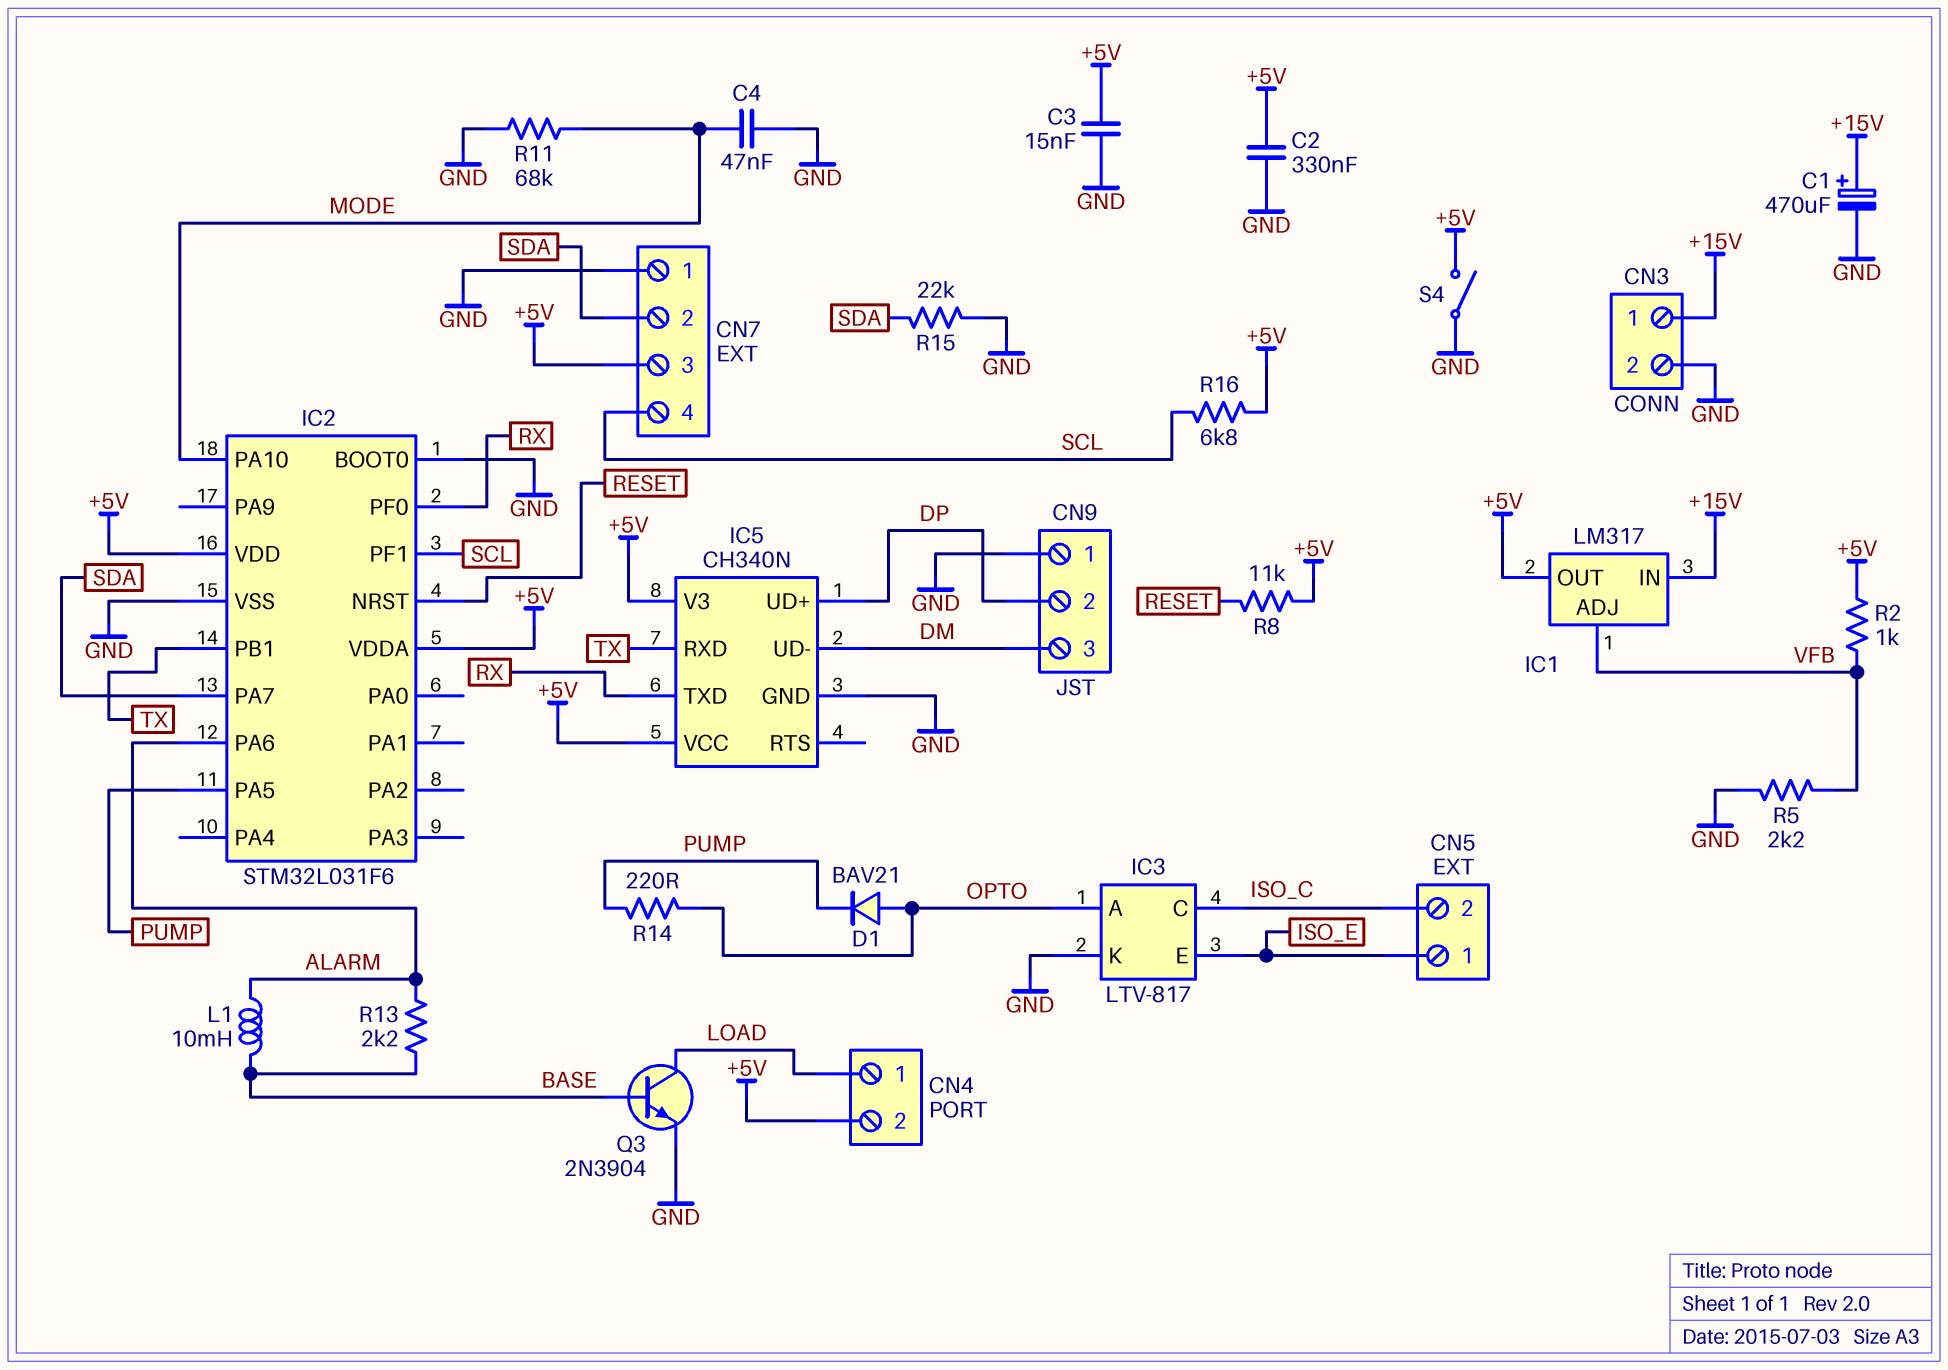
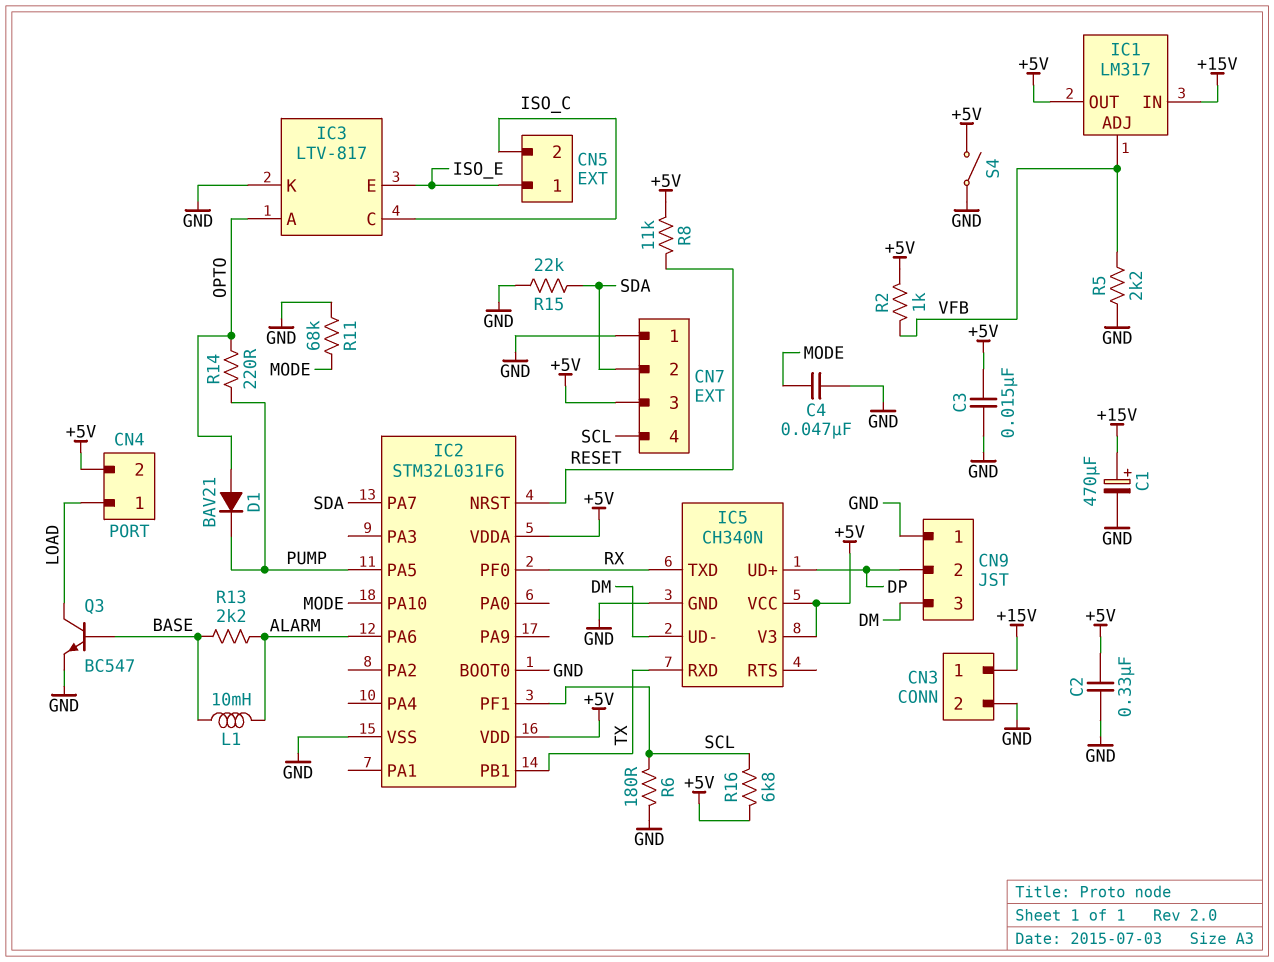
Q3: NPN 2N3904 (B BASE, C LOAD, E GND) -> NPN BC547 (B BASE, C LOAD, E GND)
R6: none -> 180 (GND, SCL)

